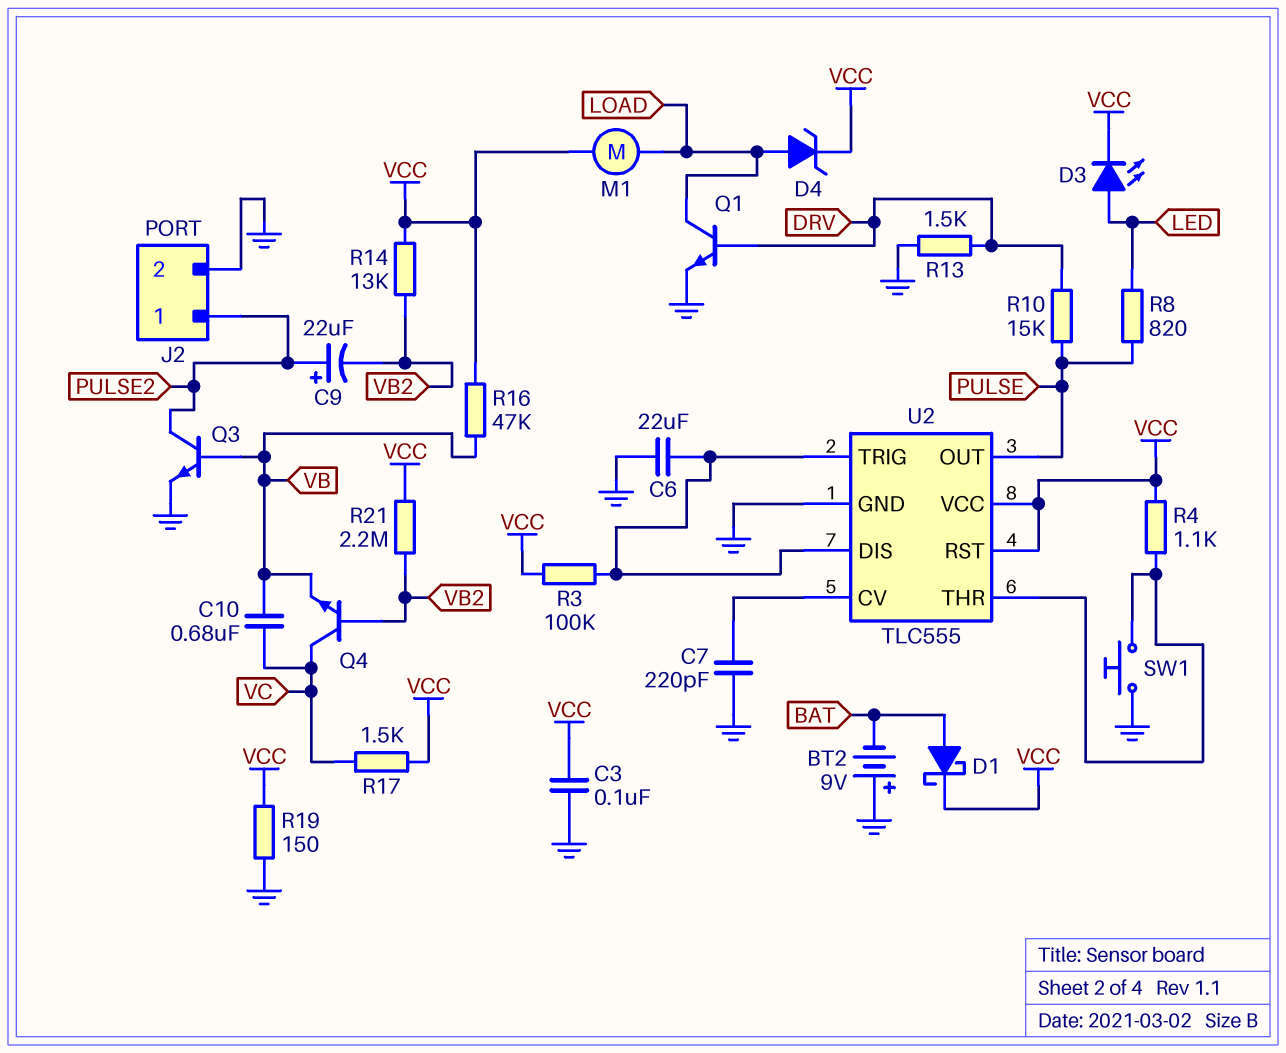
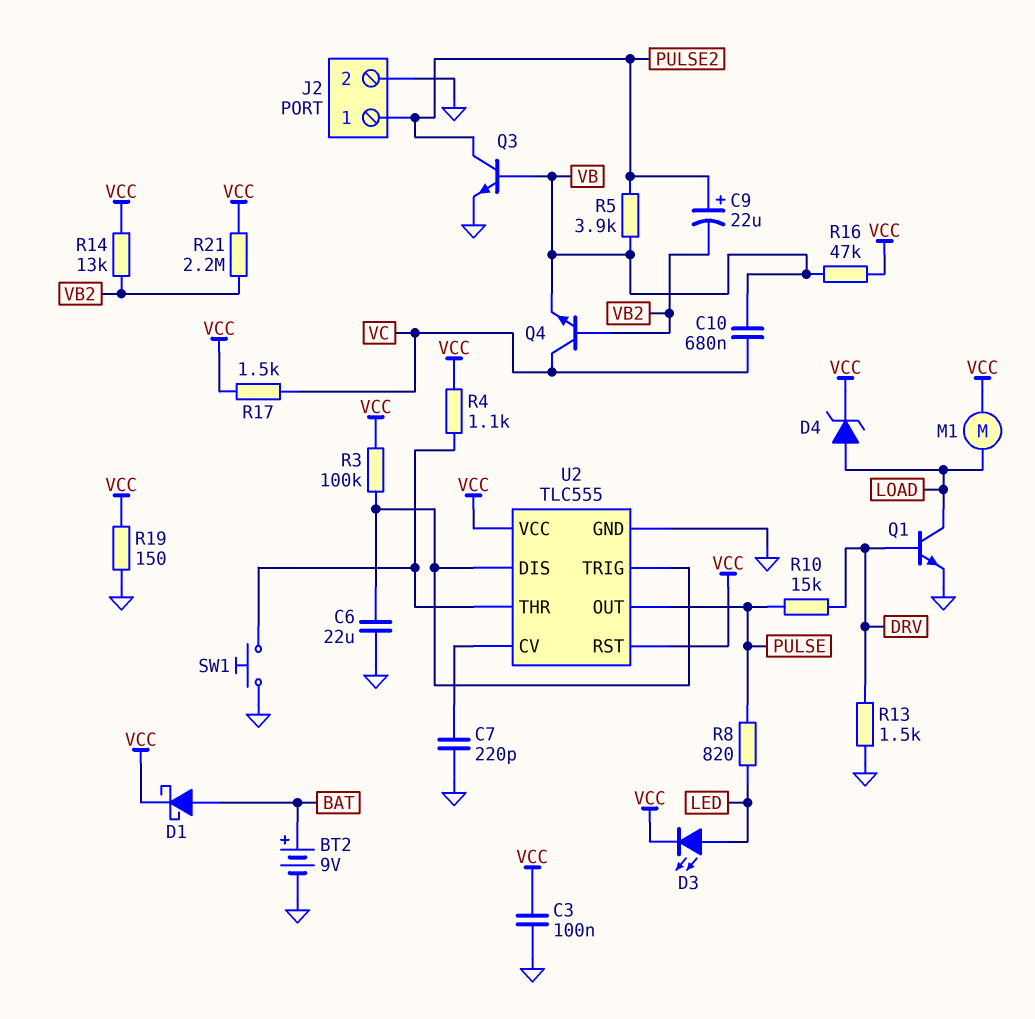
BT2: 9V (plus GND, minus BAT) -> 9V (plus BAT, minus GND)
R5: none -> 3.9k (PULSE2, VB)

